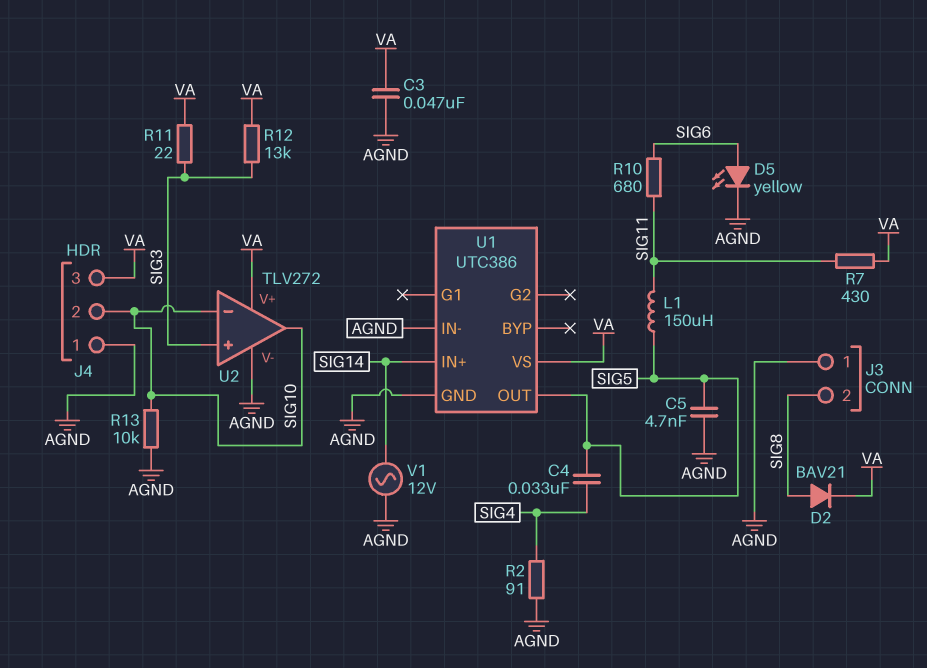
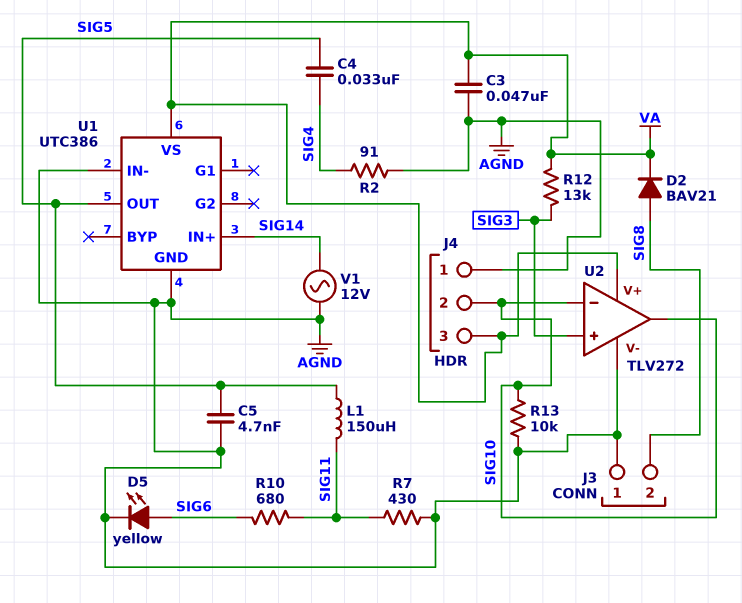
R7: 430 (SIG11, VA) -> 430 (AGND, SIG11)
R11: 22 (SIG3, VA) -> none

